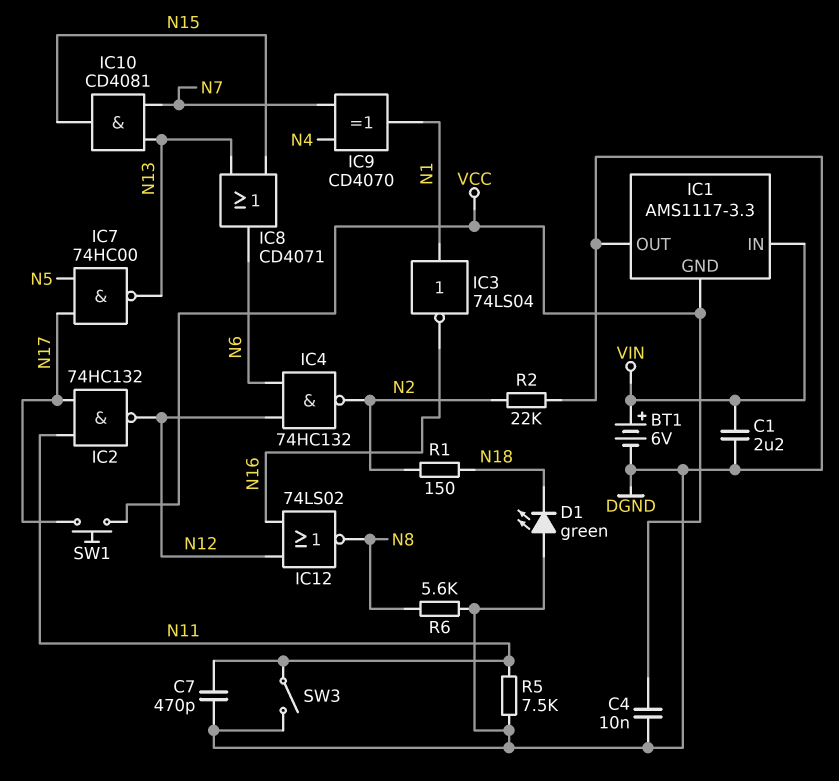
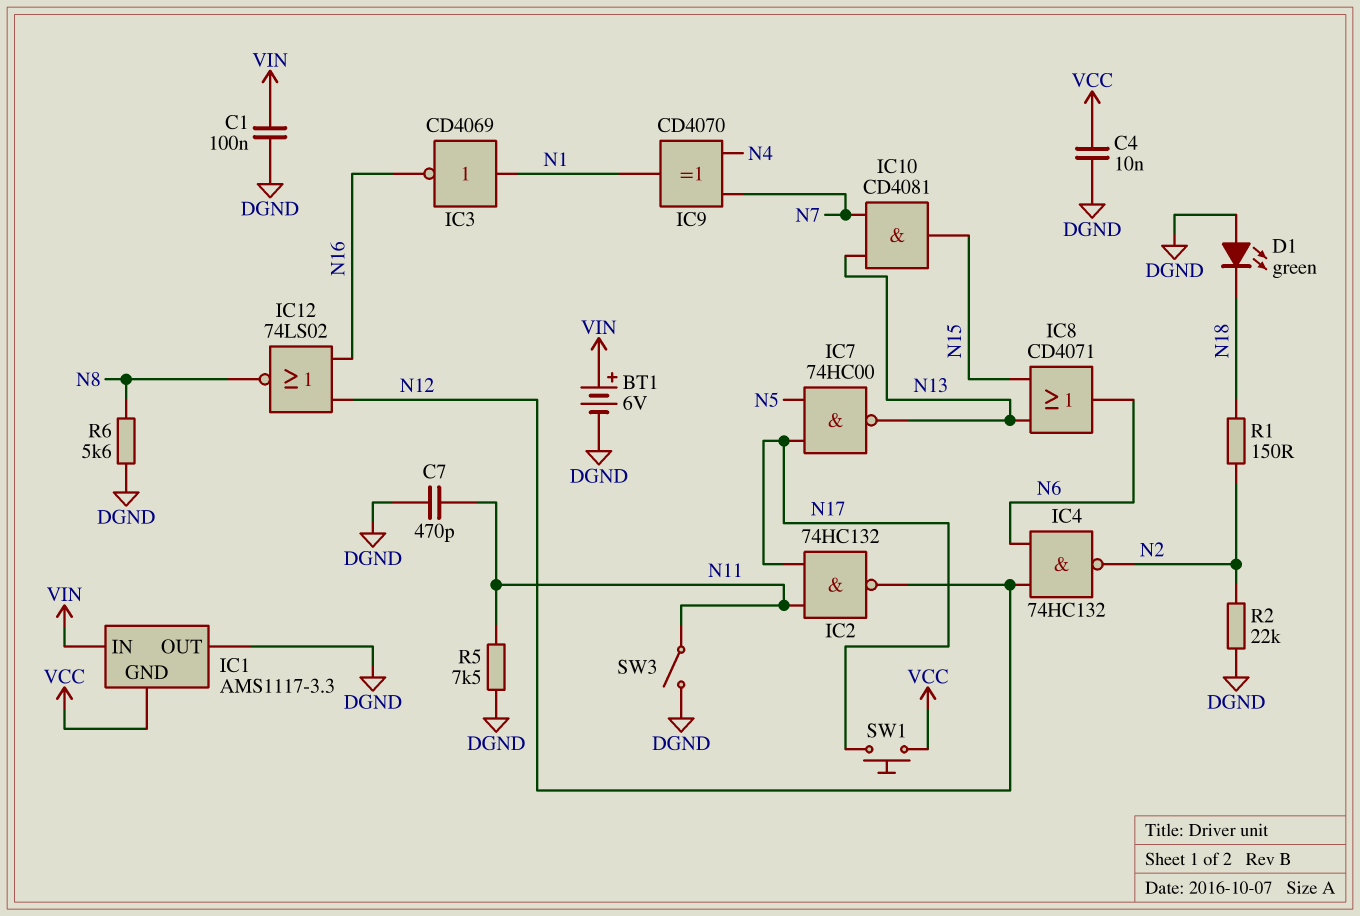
C1: 2.2uF (DGND, VIN) -> 100nF (DGND, VIN)
IC3: NOT 74LS04 (in N1, out N16) -> NOT CD4069 (in N1, out N16)

